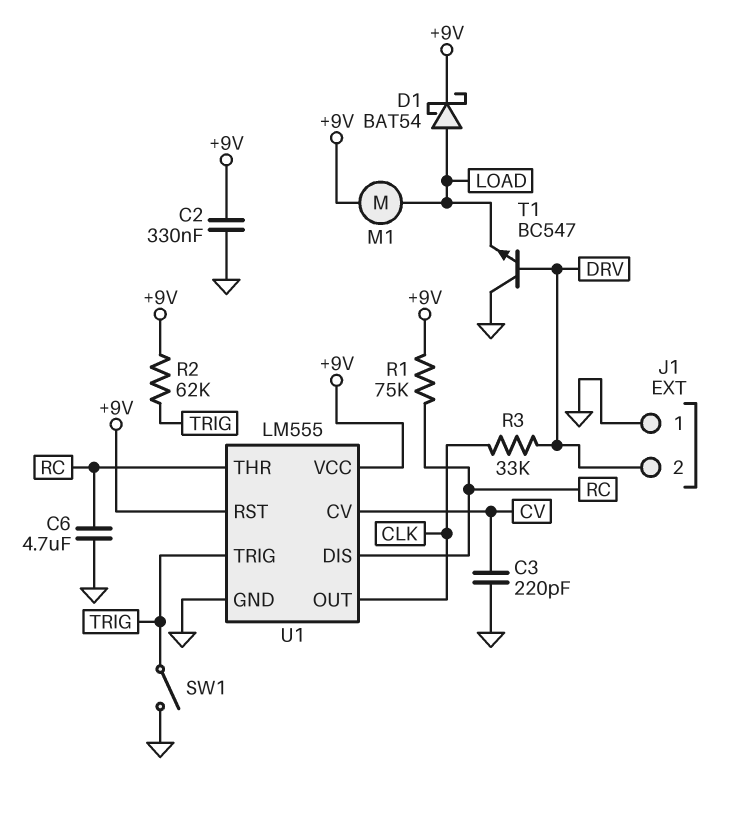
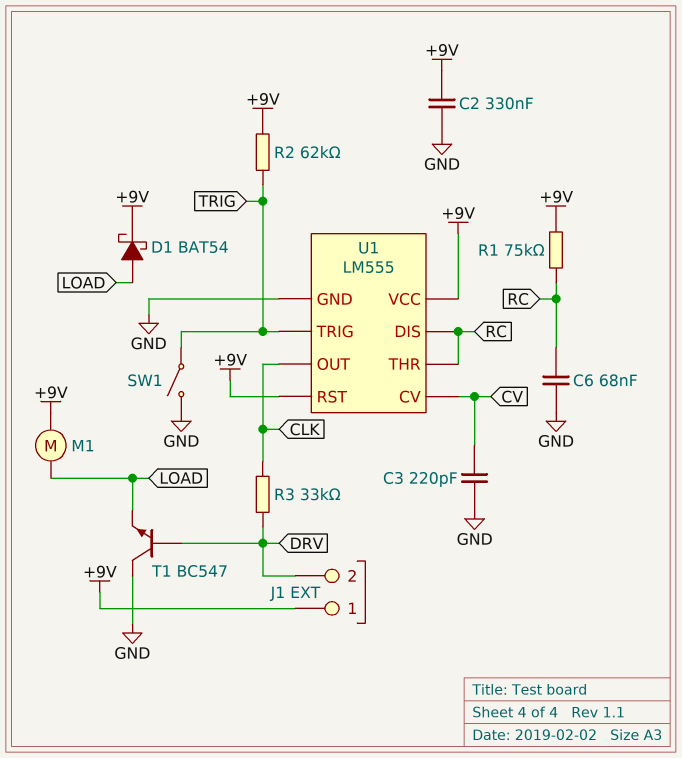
C6: 4.7uF (GND, RC) -> 68nF (GND, RC)
J1 pin 1: GND -> +9V

